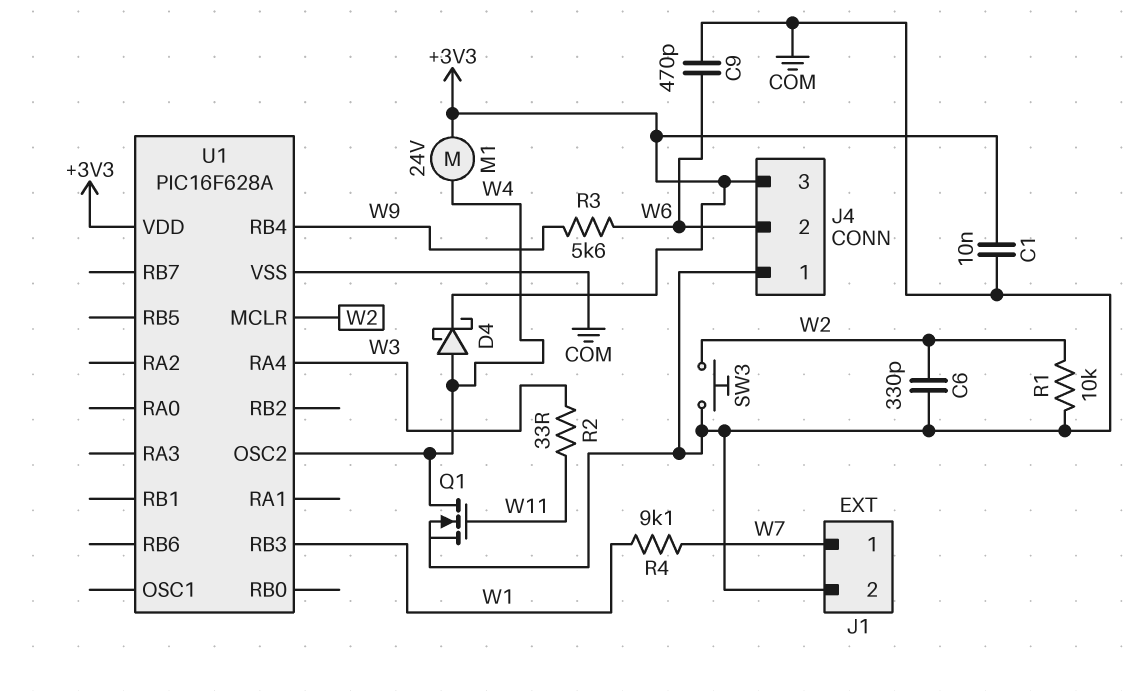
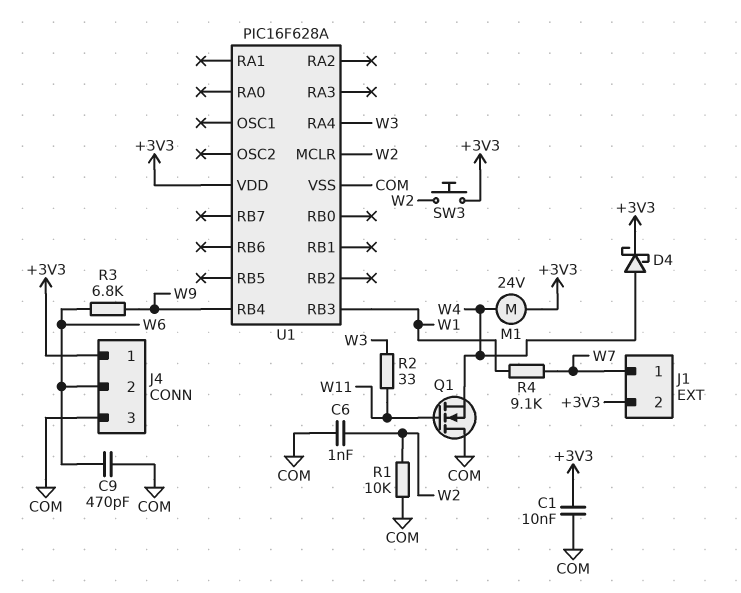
C6: 330pF (COM, W2) -> 1nF (COM, W2)
J1 pin 2: COM -> +3V3
J4 pin 1: COM -> +3V3
J4 pin 3: +3V3 -> COM
Q1: NMOS (G W11, D W4, S COM) -> NMOS (G W11, D COM, S W4)
R3: 5.6k (W6, W9) -> 6.8k (W6, W9)
SW3: button (COM, W2) -> button (+3V3, W2)
U1 pin OSC2: W4 -> none

